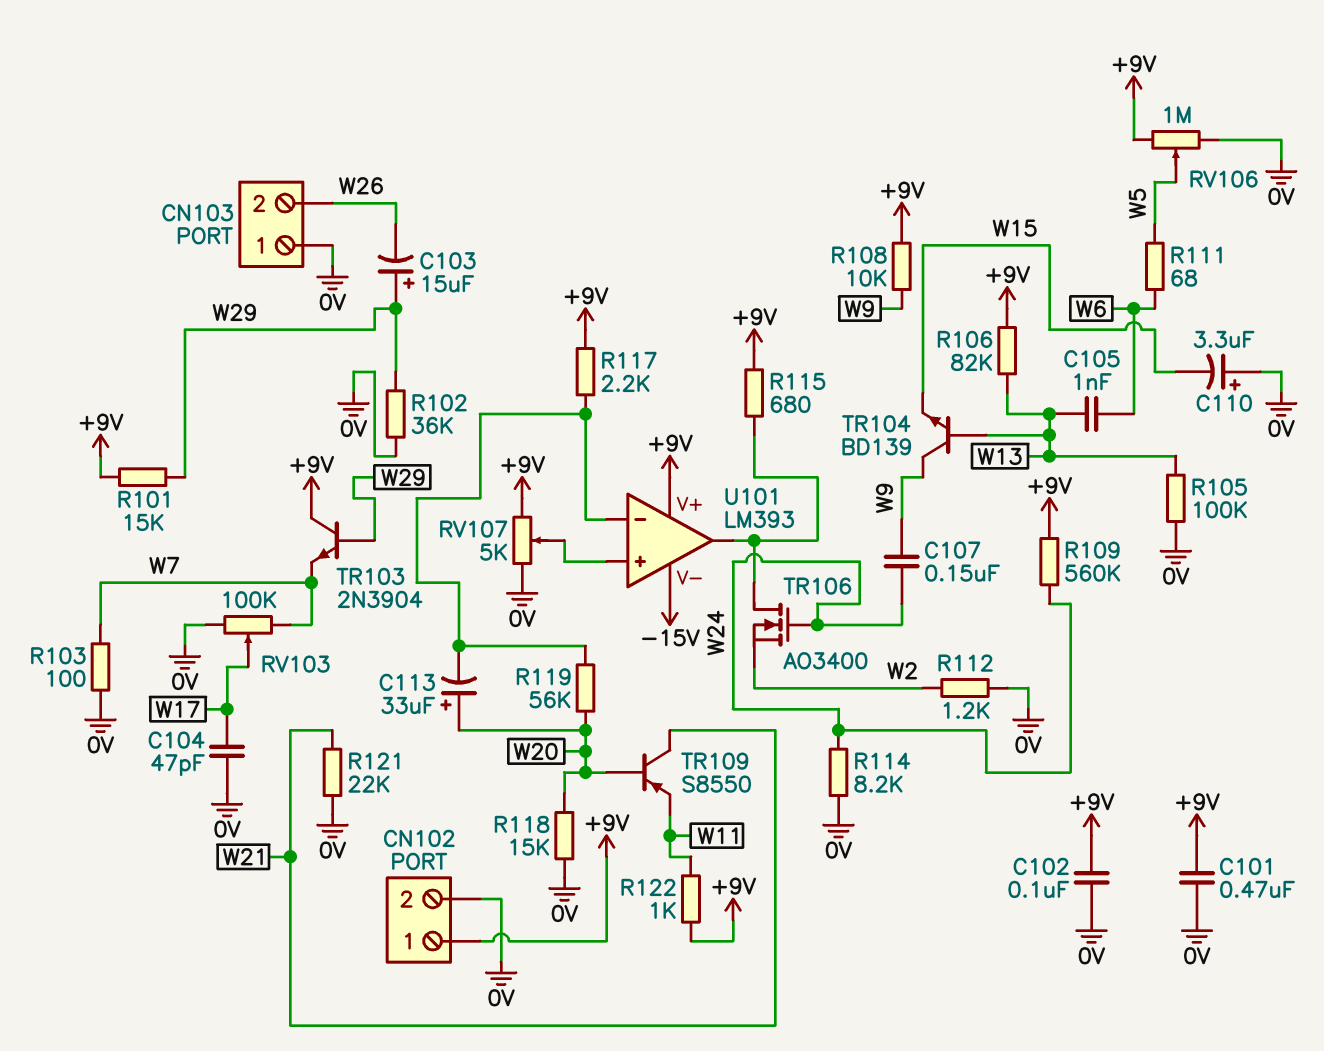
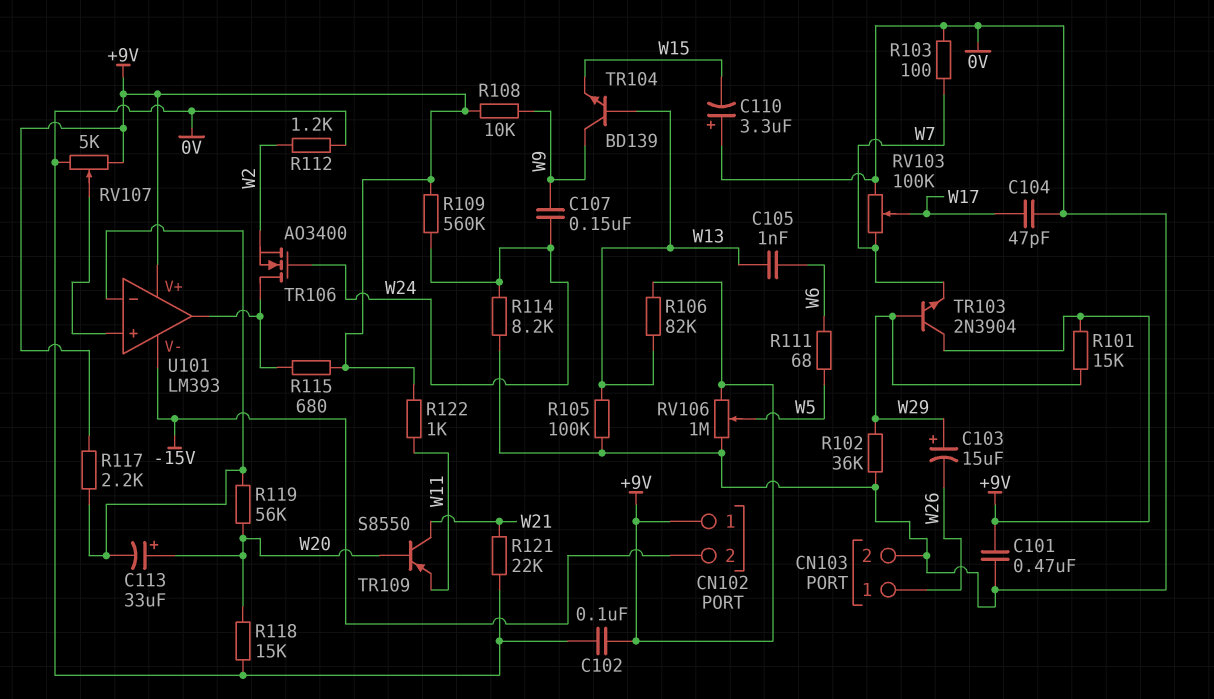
CN102 pin 2: 0V -> -15V
CN103 pin 1: 0V -> W26
CN103 pin 2: W26 -> 0V

